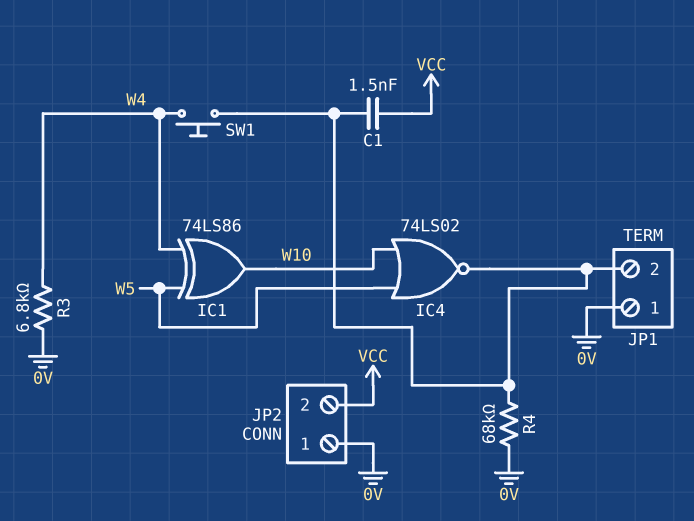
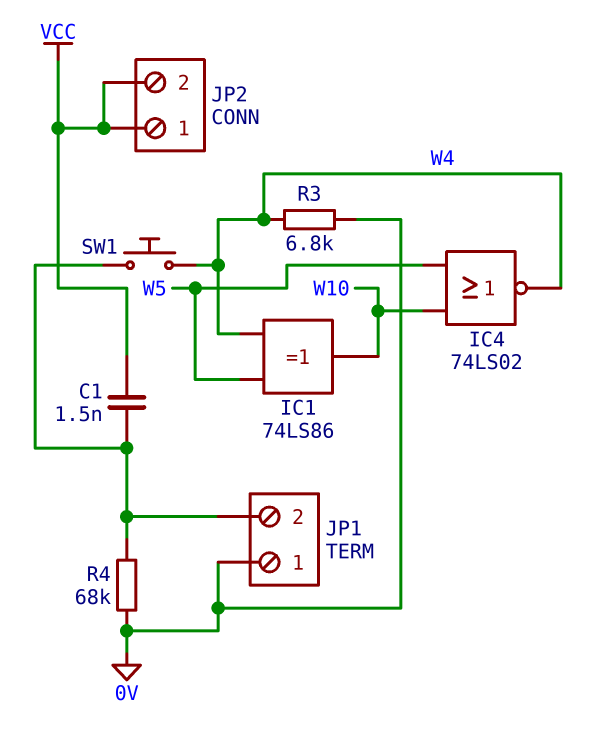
IC4: NOR 74LS02 (in W5, in W10, out JP1/2) -> NOR 74LS02 (in W5, in W10, out W4)
JP2 pin 1: 0V -> VCC

